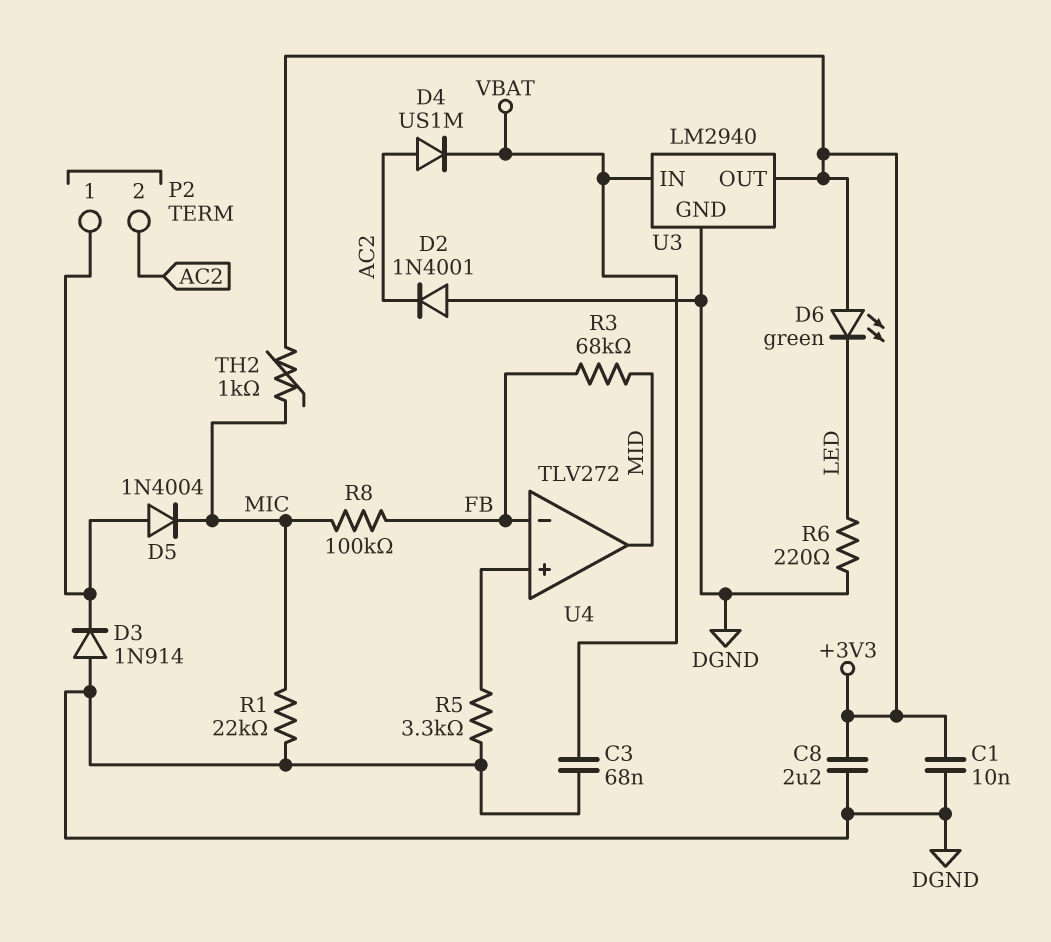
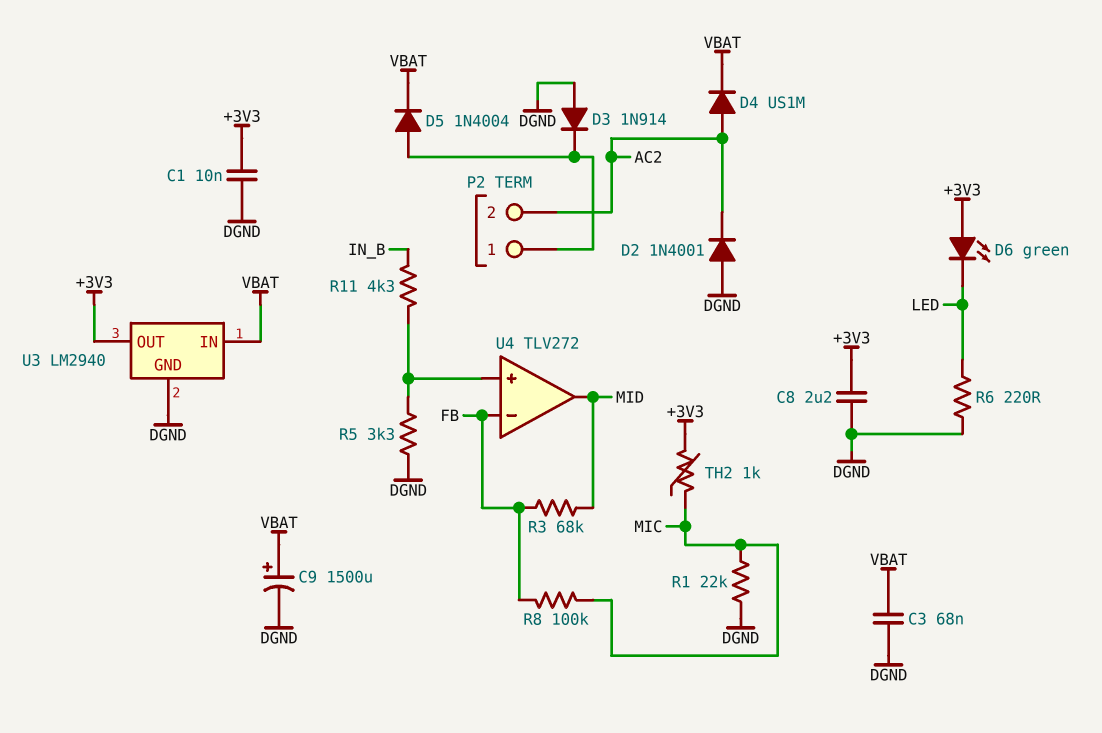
C9: none -> 1500uF (plus VBAT, minus DGND)
D5: diode 1N4004 (A P2/1, K MIC) -> diode 1N4004 (A P2/1, K VBAT)
R11: none -> 4.3k (IN_B, U4/in+)

